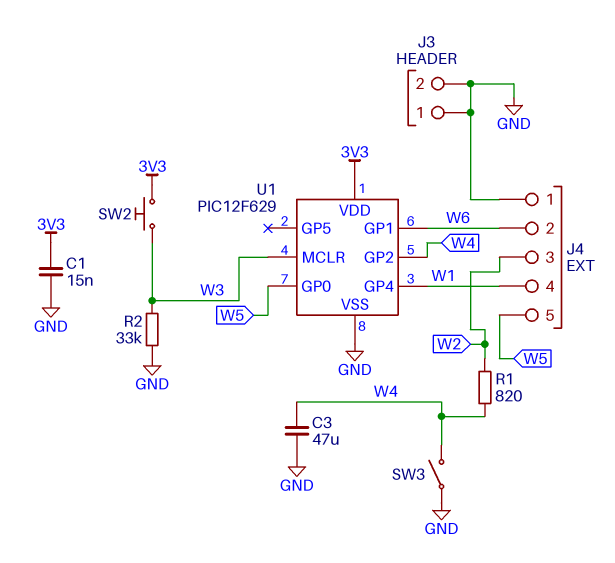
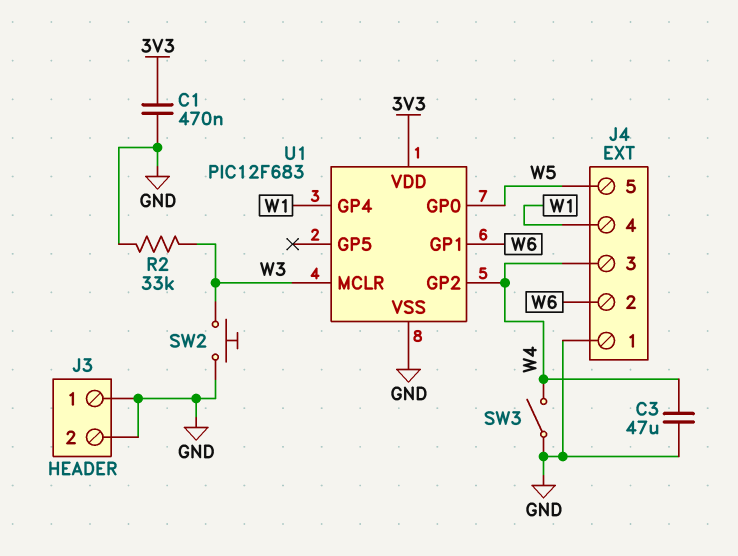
C1: 15nF (3V3, GND) -> 470nF (3V3, GND)
J4 pin 3: W2 -> W4
R1: 820 (W2, W4) -> none
SW2: button (3V3, W3) -> button (GND, W3)
U1: PIC12F629 -> PIC12F683

